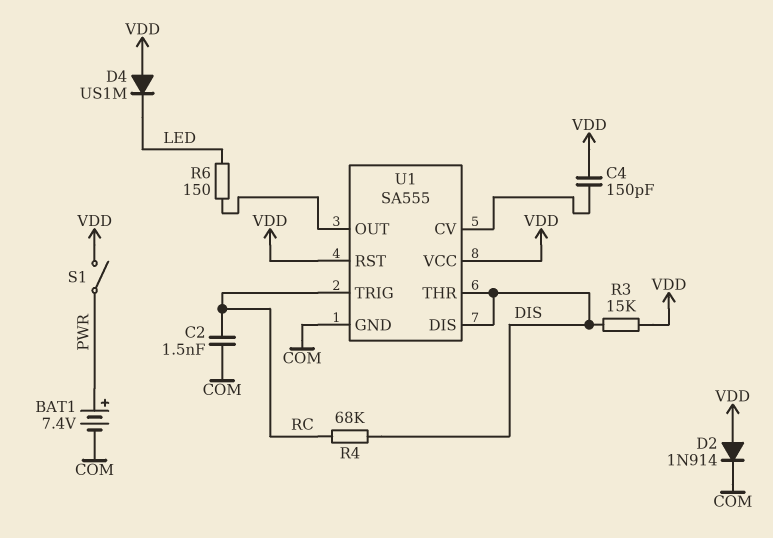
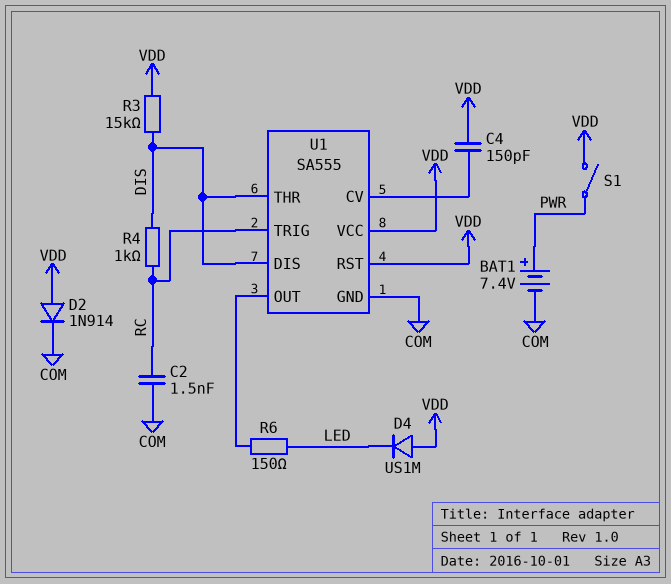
R4: 68k (DIS, RC) -> 1k (DIS, RC)

